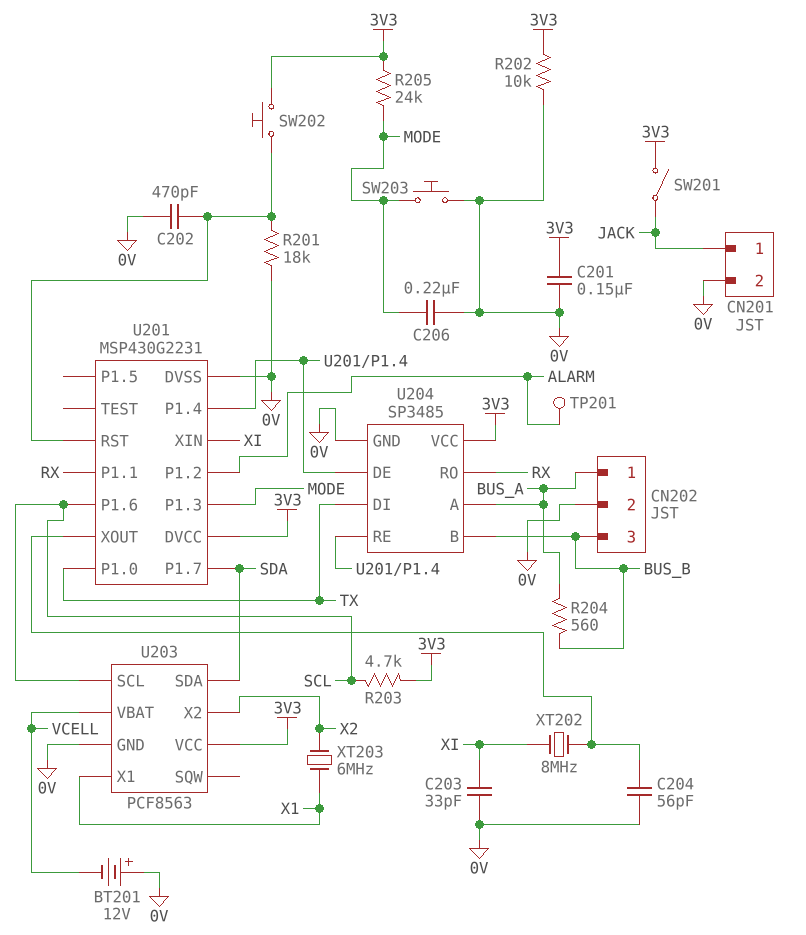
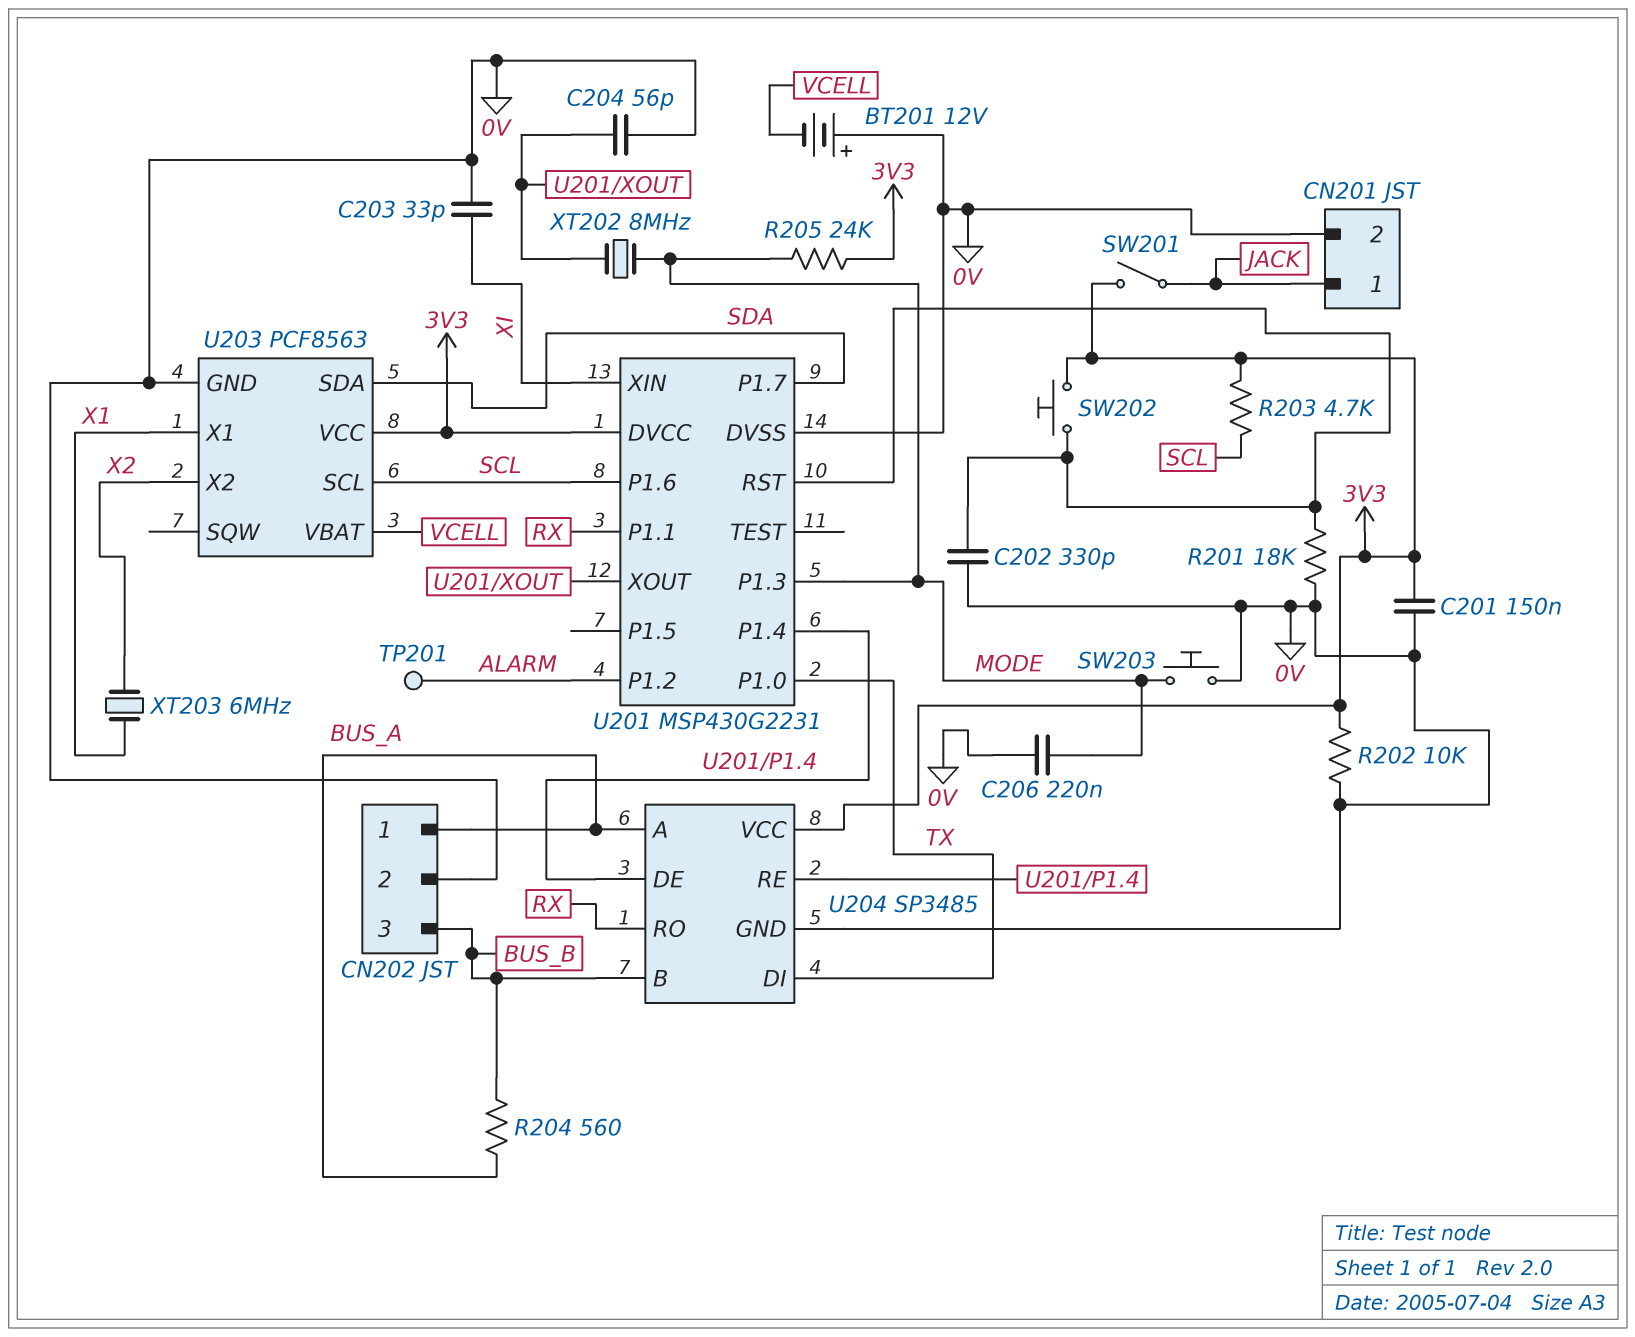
C202: 470pF (0V, U201/RST) -> 330pF (0V, U201/RST)
XT202: 8MHz (U201/XOUT, XI) -> 8MHz (MODE, U201/XOUT)

